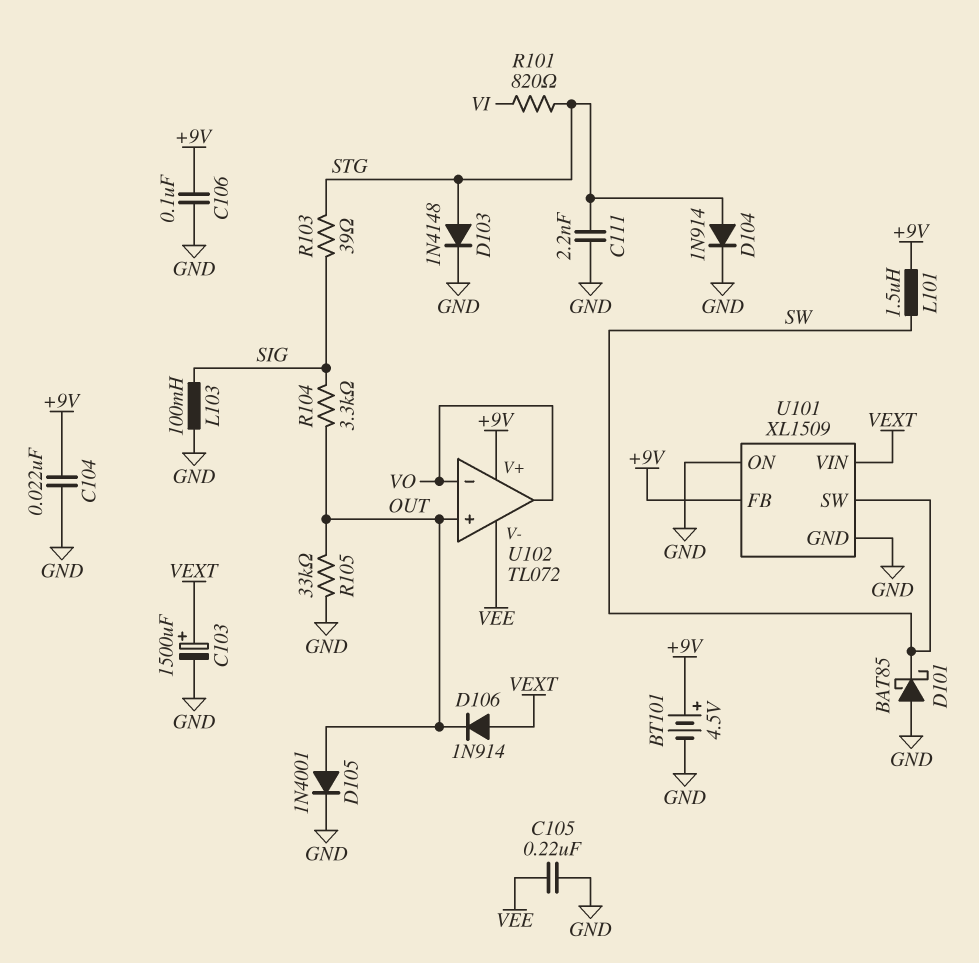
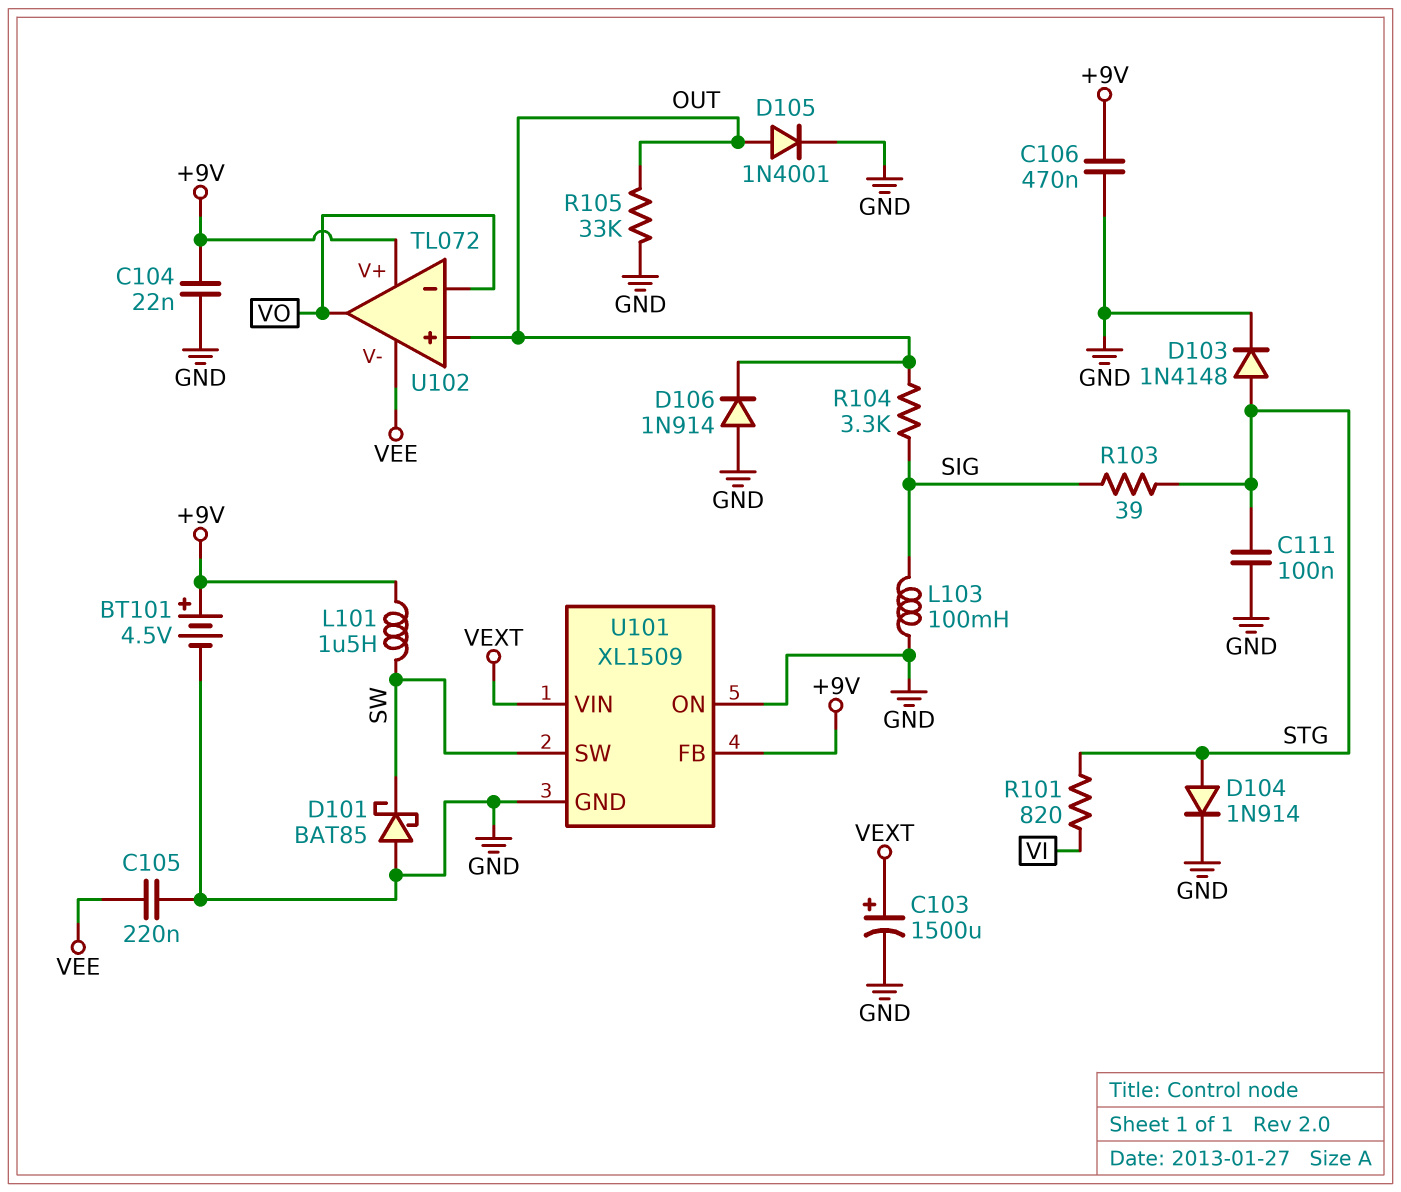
C106: 100nF (+9V, GND) -> 470nF (+9V, GND)
C111: 2.2nF (GND, STG) -> 100nF (GND, STG)
D106: diode 1N914 (A VEXT, K OUT) -> diode 1N914 (A GND, K OUT)

